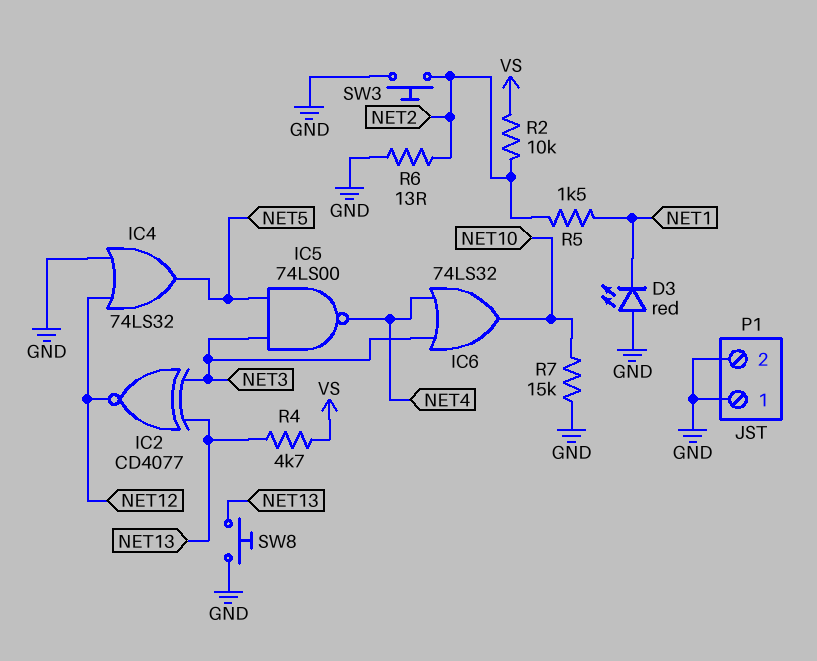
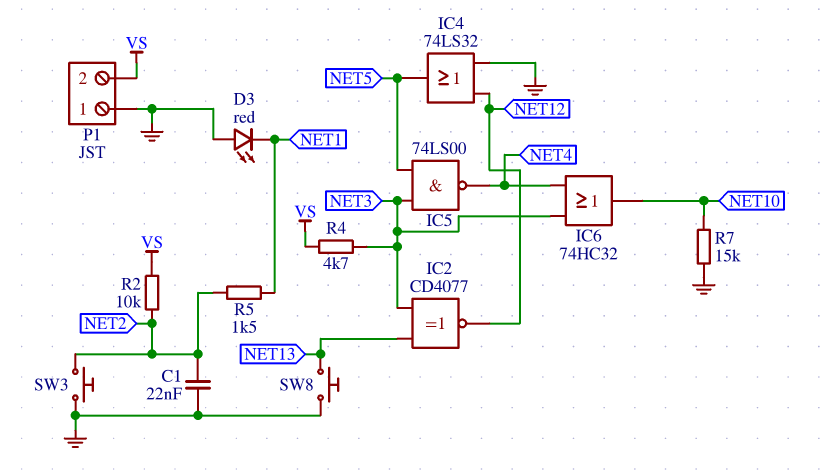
C1: none -> 22nF (GND, NET2)
IC6: OR 74LS32 (in NET3, in NET4, out NET10) -> OR 74HC32 (in NET3, in NET4, out NET10)
P1 pin 2: GND -> VS
R4: 4.7k (NET13, VS) -> 4.7k (NET3, VS)
R6: 13 (GND, NET2) -> none

